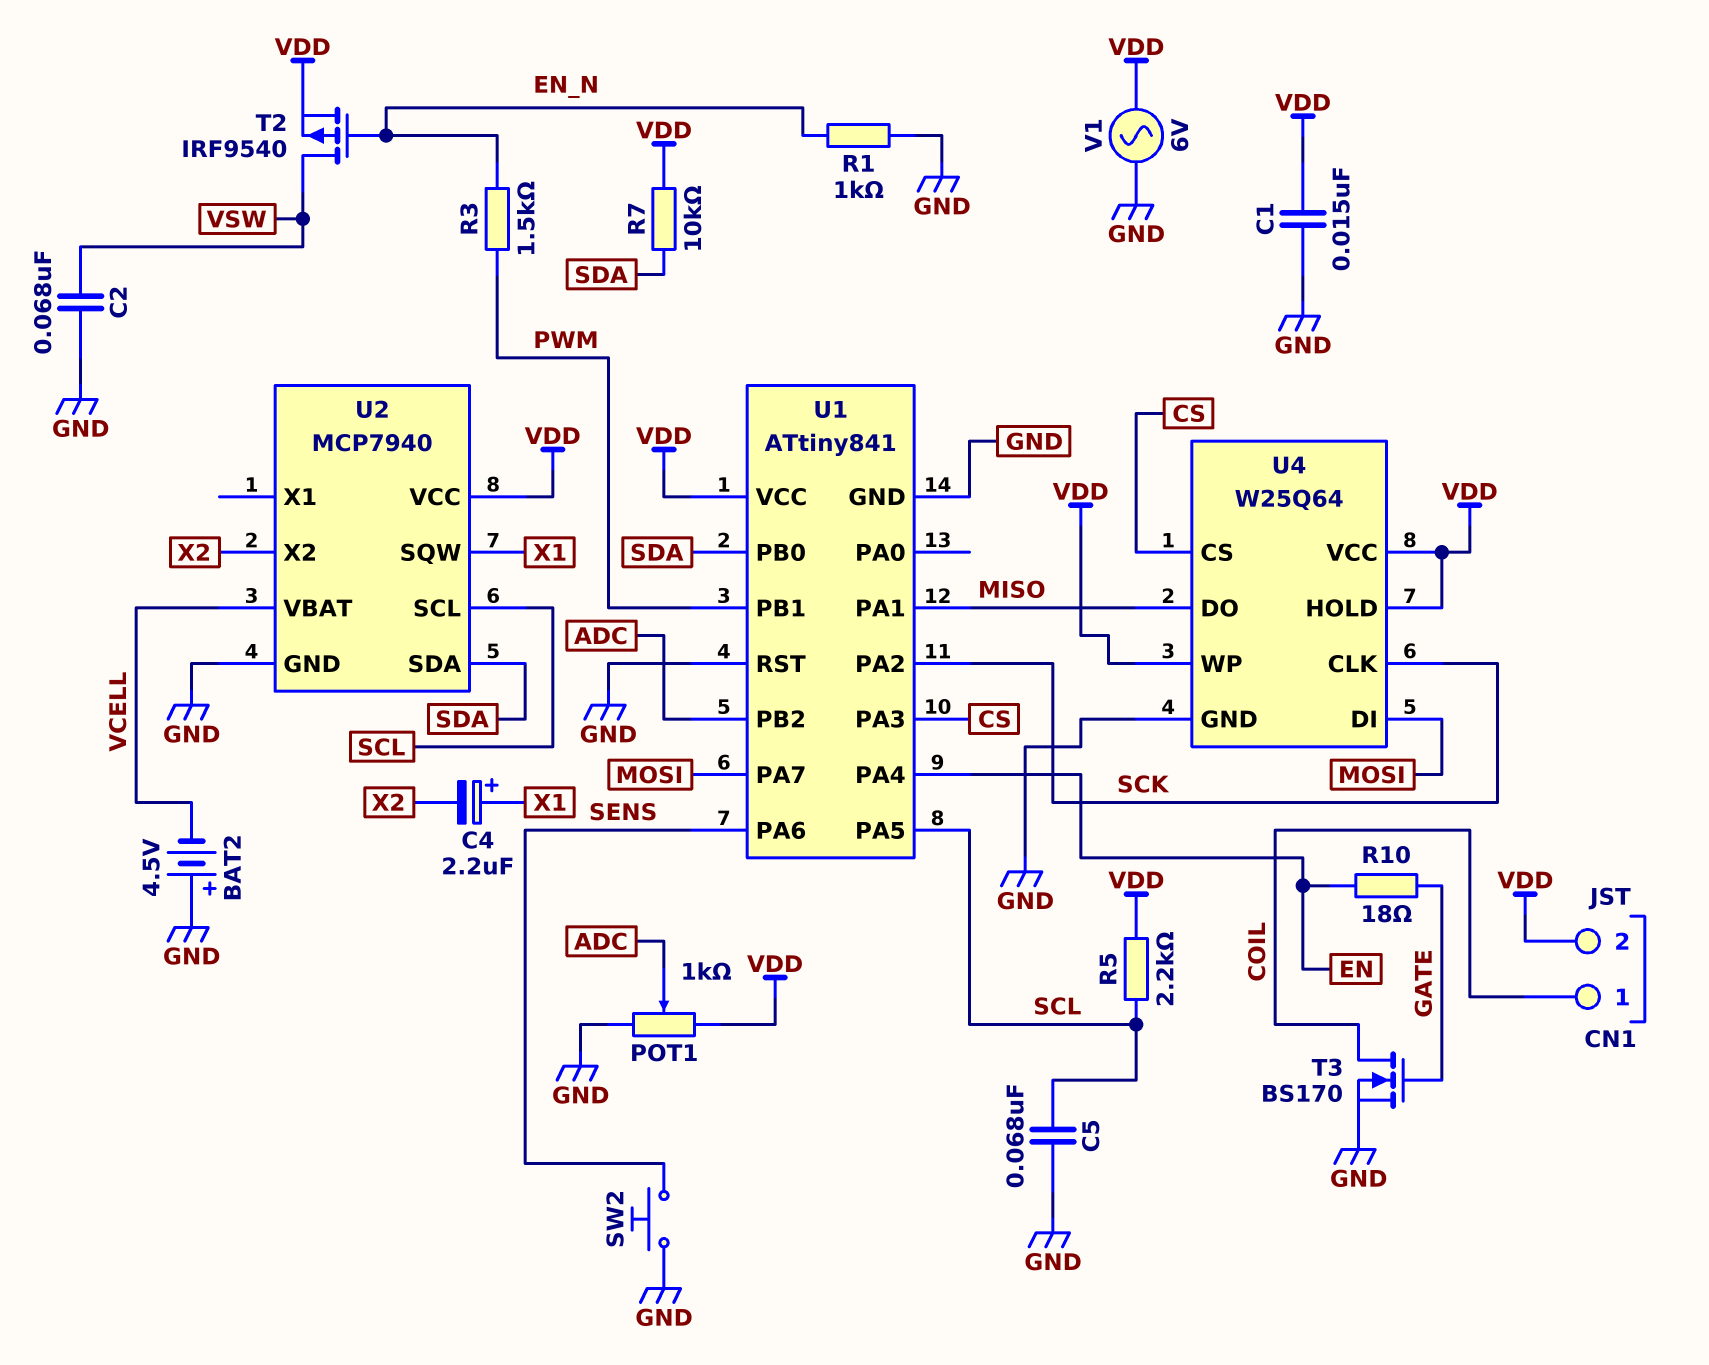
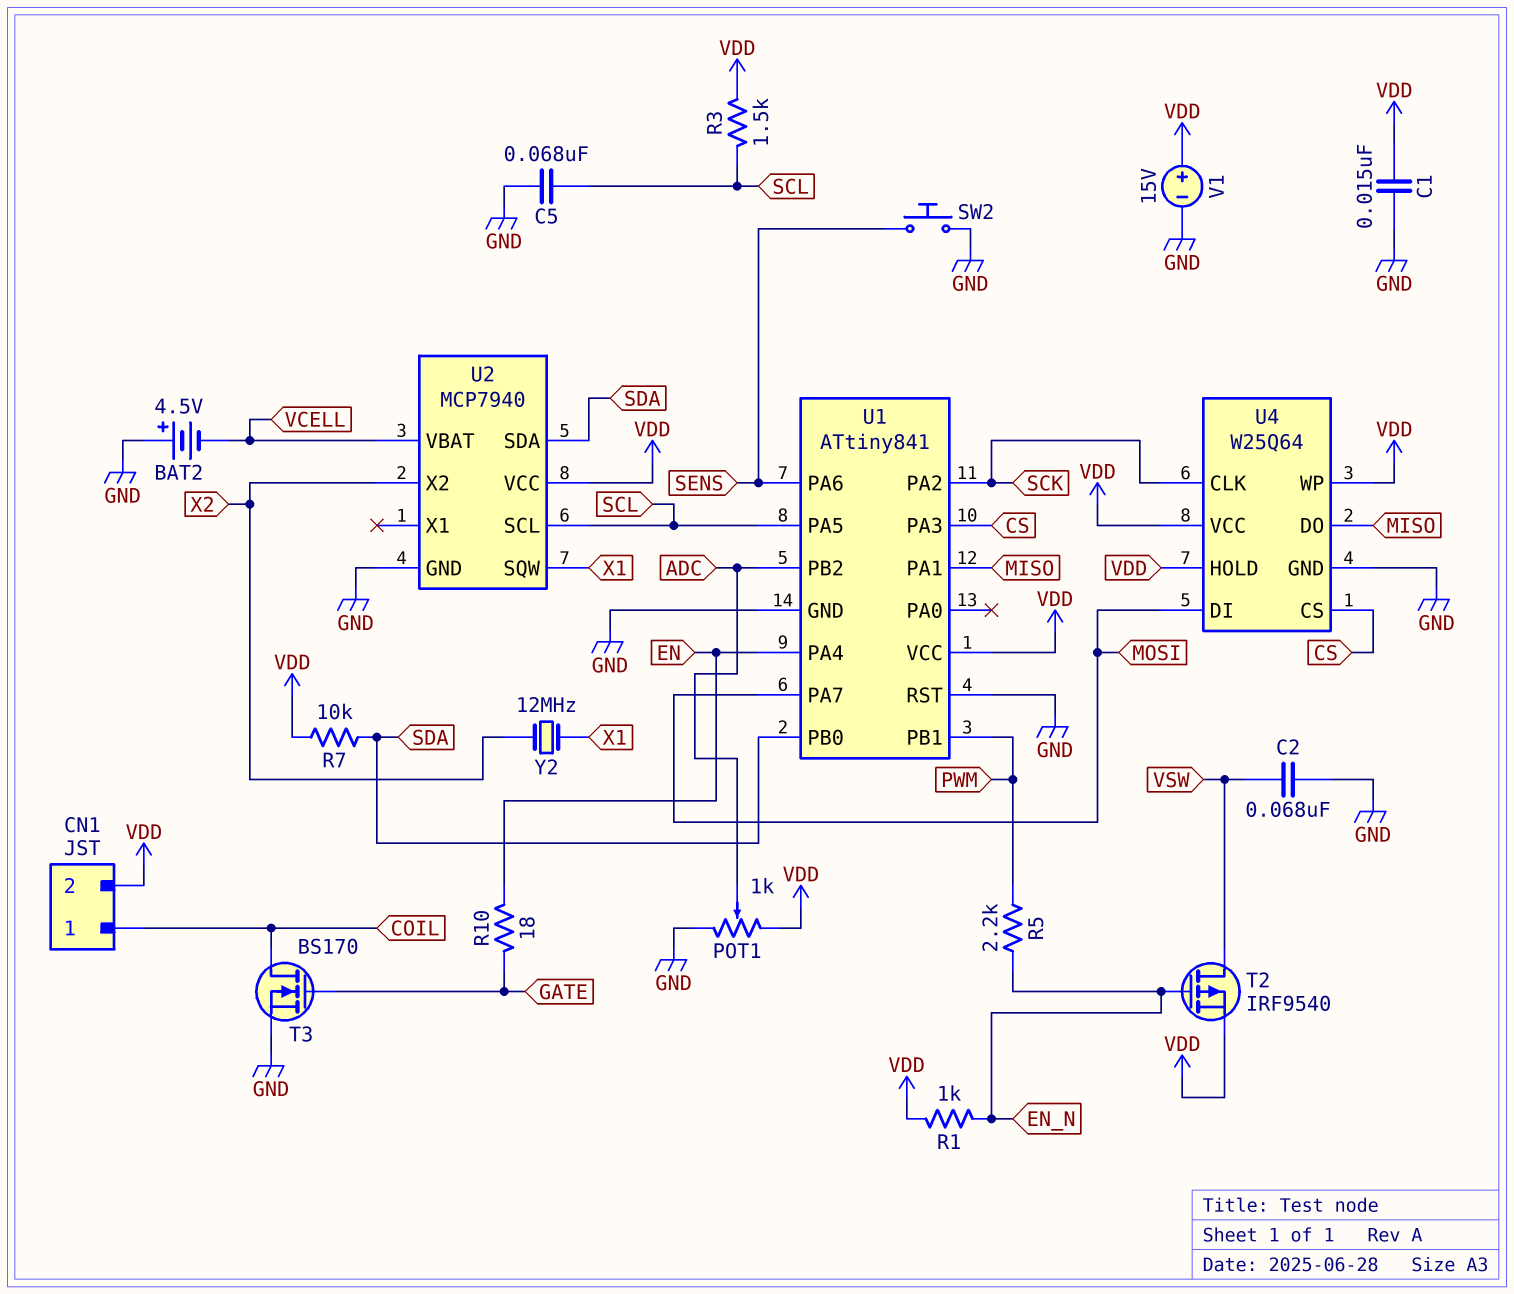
C4: 2.2uF (plus X1, minus X2) -> none
R1: 1k (EN_N, GND) -> 1k (EN_N, VDD)
R3: 1.5k (EN_N, PWM) -> 1.5k (SCL, VDD)
R5: 2.2k (SCL, VDD) -> 2.2k (EN_N, PWM)
V1: AC 6V (GND, VDD) -> 15V (plus VDD, minus GND)
Y2: none -> 12MHz (X1, X2)

